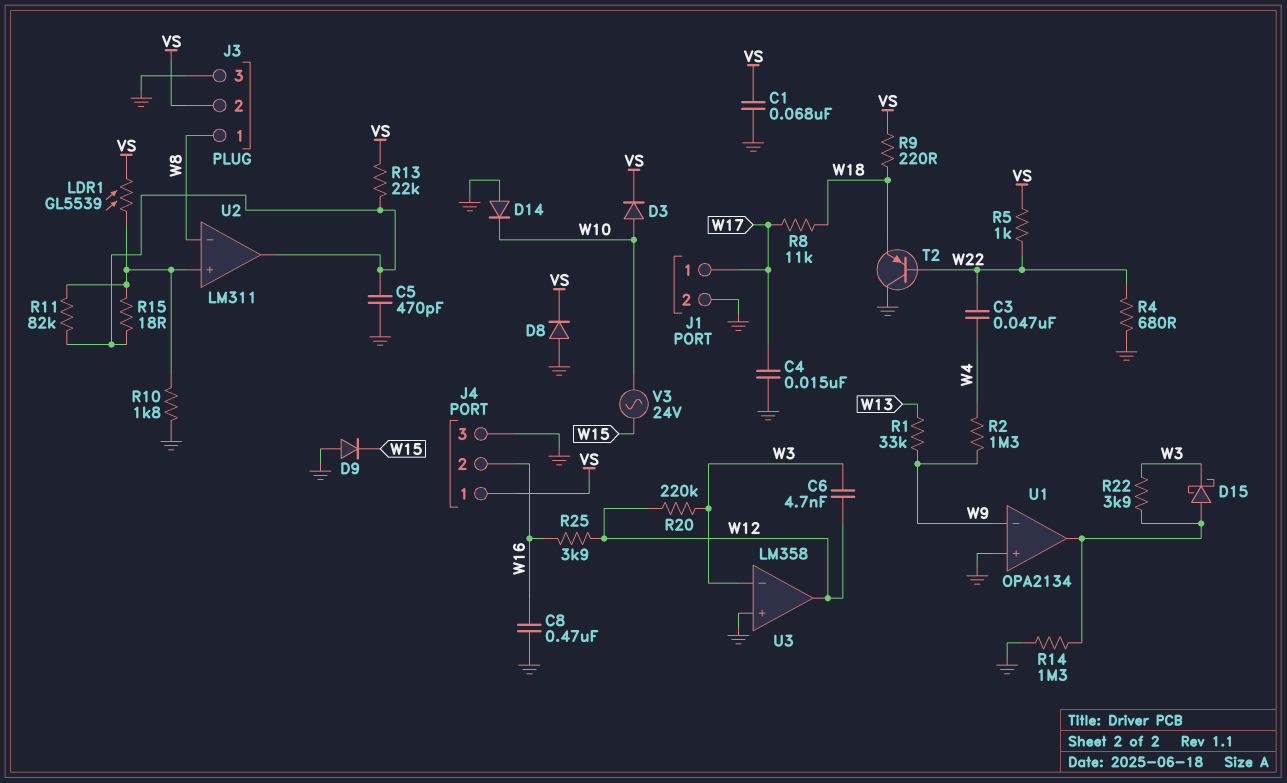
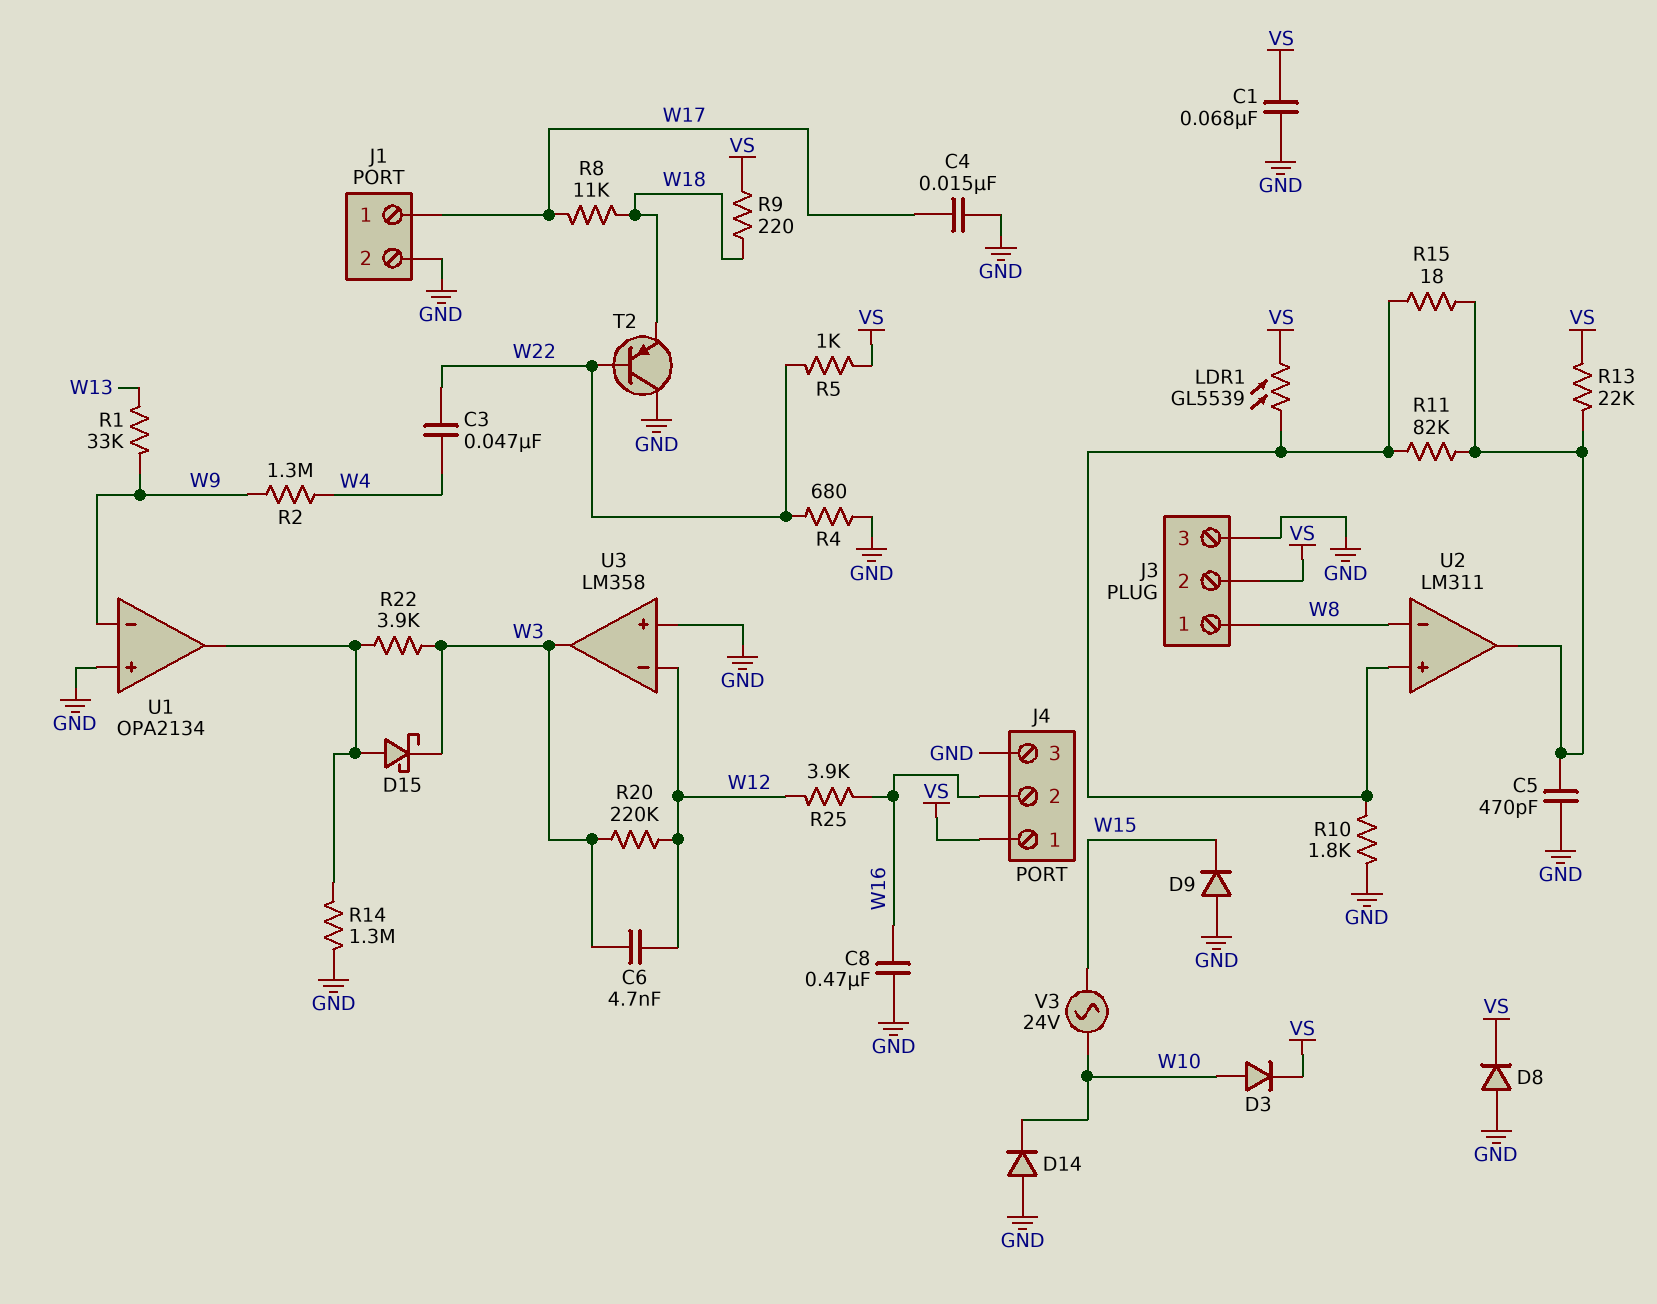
U3 pin in-: W3 -> W12
U3 pin out: W12 -> W3

